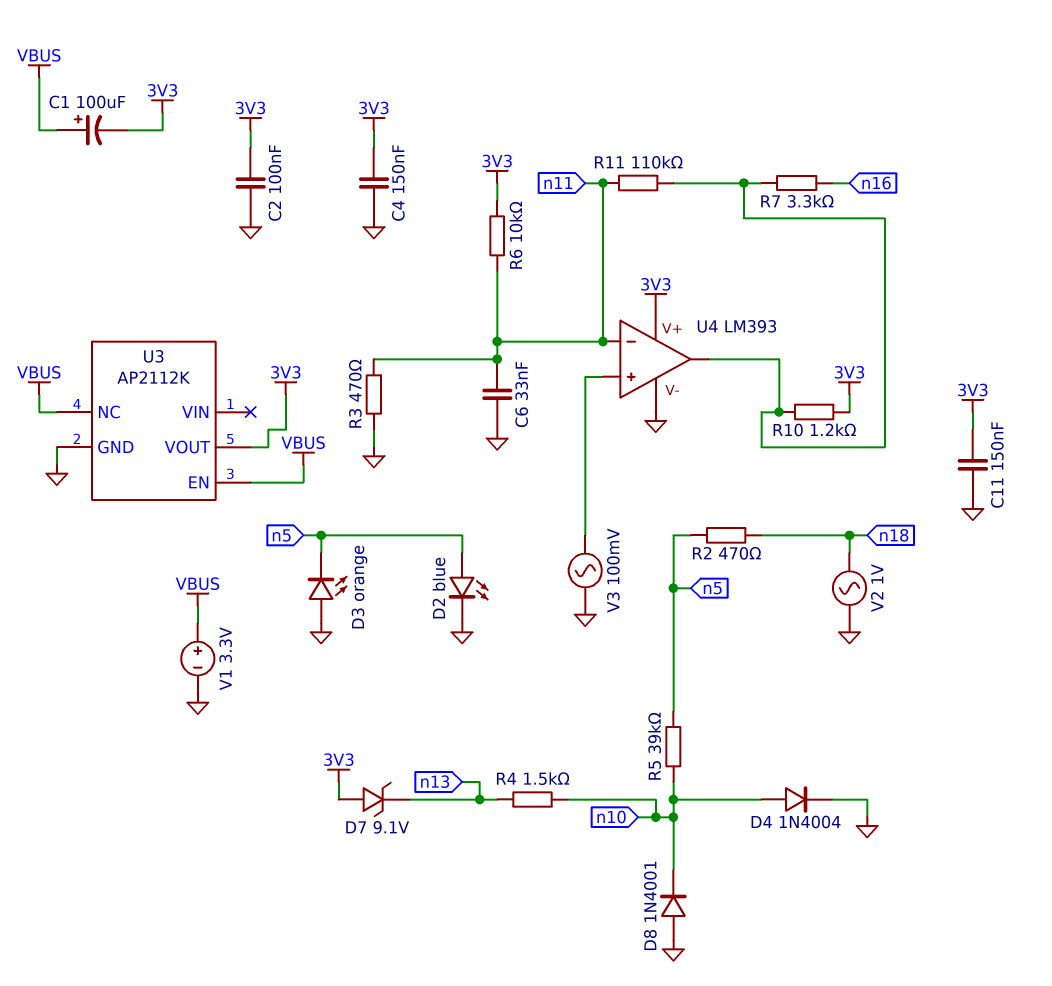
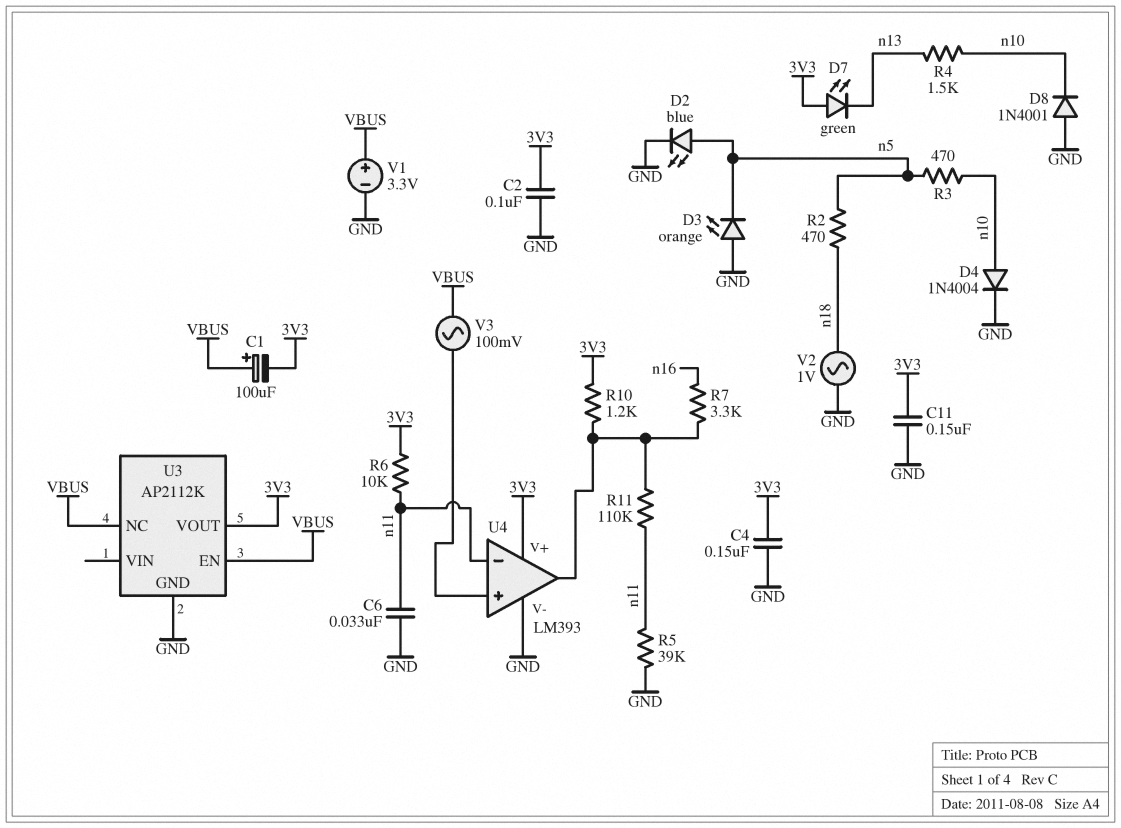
D7: zener 9.1V (A 3V3, K n13) -> LED green (A 3V3, K n13)
R3: 470 (GND, n11) -> 470 (n5, n10)
R5: 39k (n5, n10) -> 39k (GND, n11)
V3: AC 100mV (GND, U4/in+) -> AC 100mV (U4/in+, VBUS)

